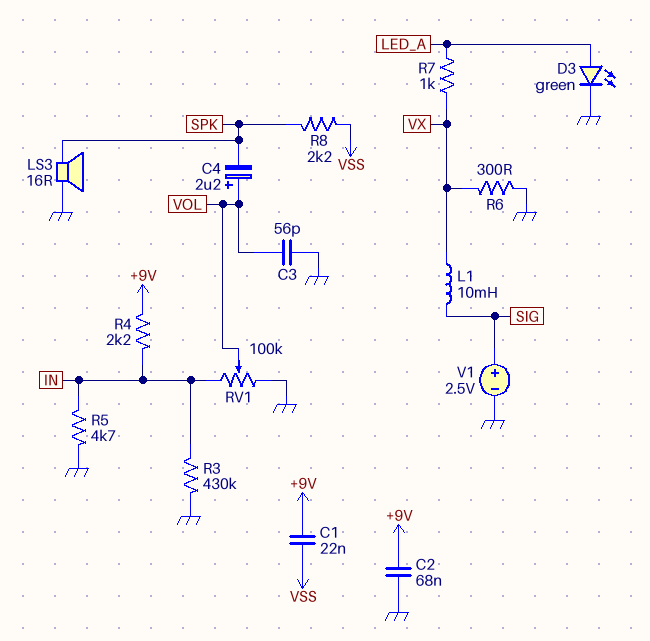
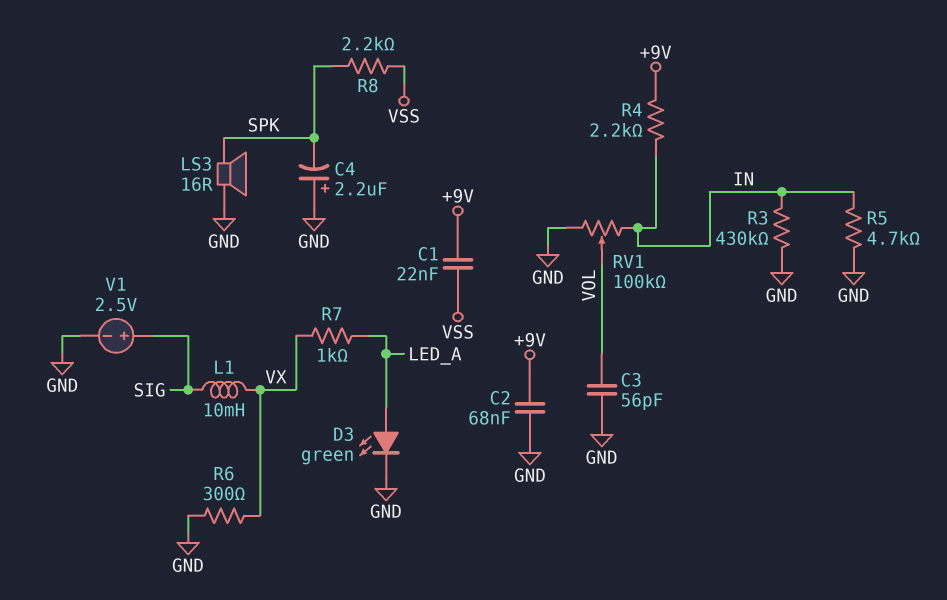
C4: 2.2uF (plus VOL, minus SPK) -> 2.2uF (plus GND, minus SPK)

